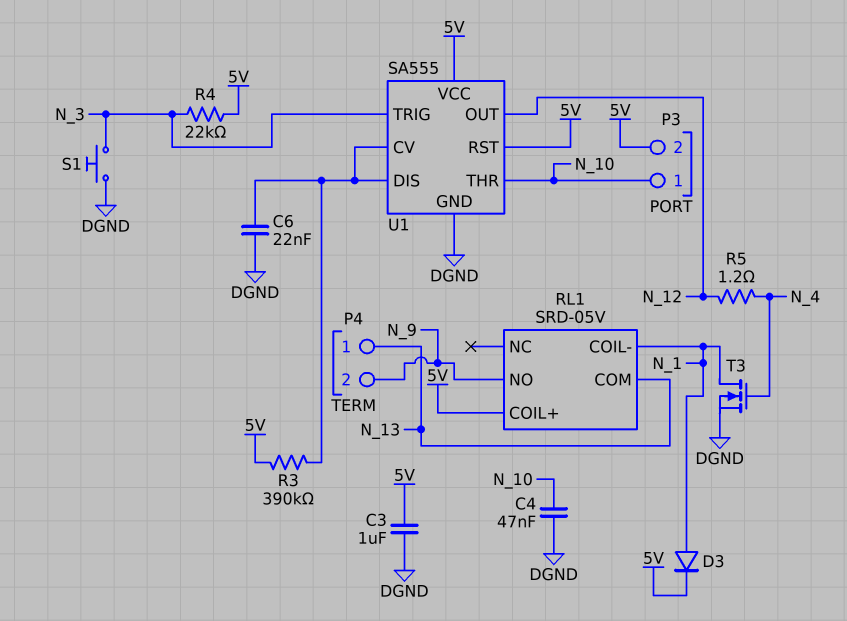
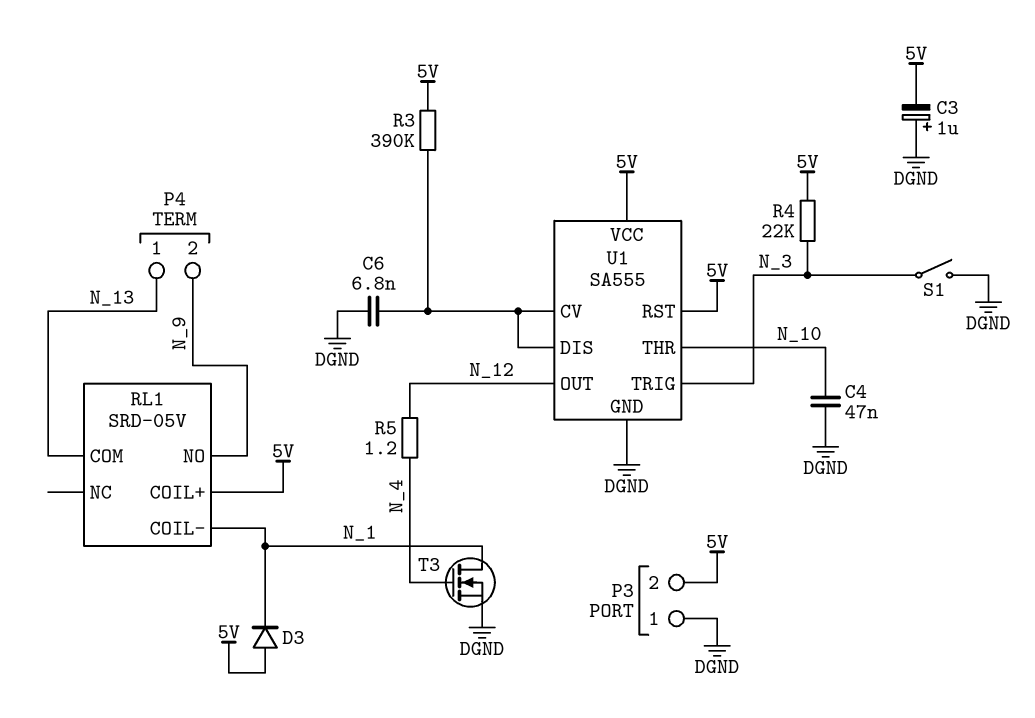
C3: 1uF (5V, DGND) -> 1uF (plus DGND, minus 5V)
C6: 22nF (DGND, U1/CV) -> 6.8nF (DGND, U1/CV)
D3: diode (A N_1, K 5V) -> diode (A 5V, K N_1)
P3 pin 1: N_10 -> DGND
S1: button (DGND, N_3) -> switch (DGND, N_3)

